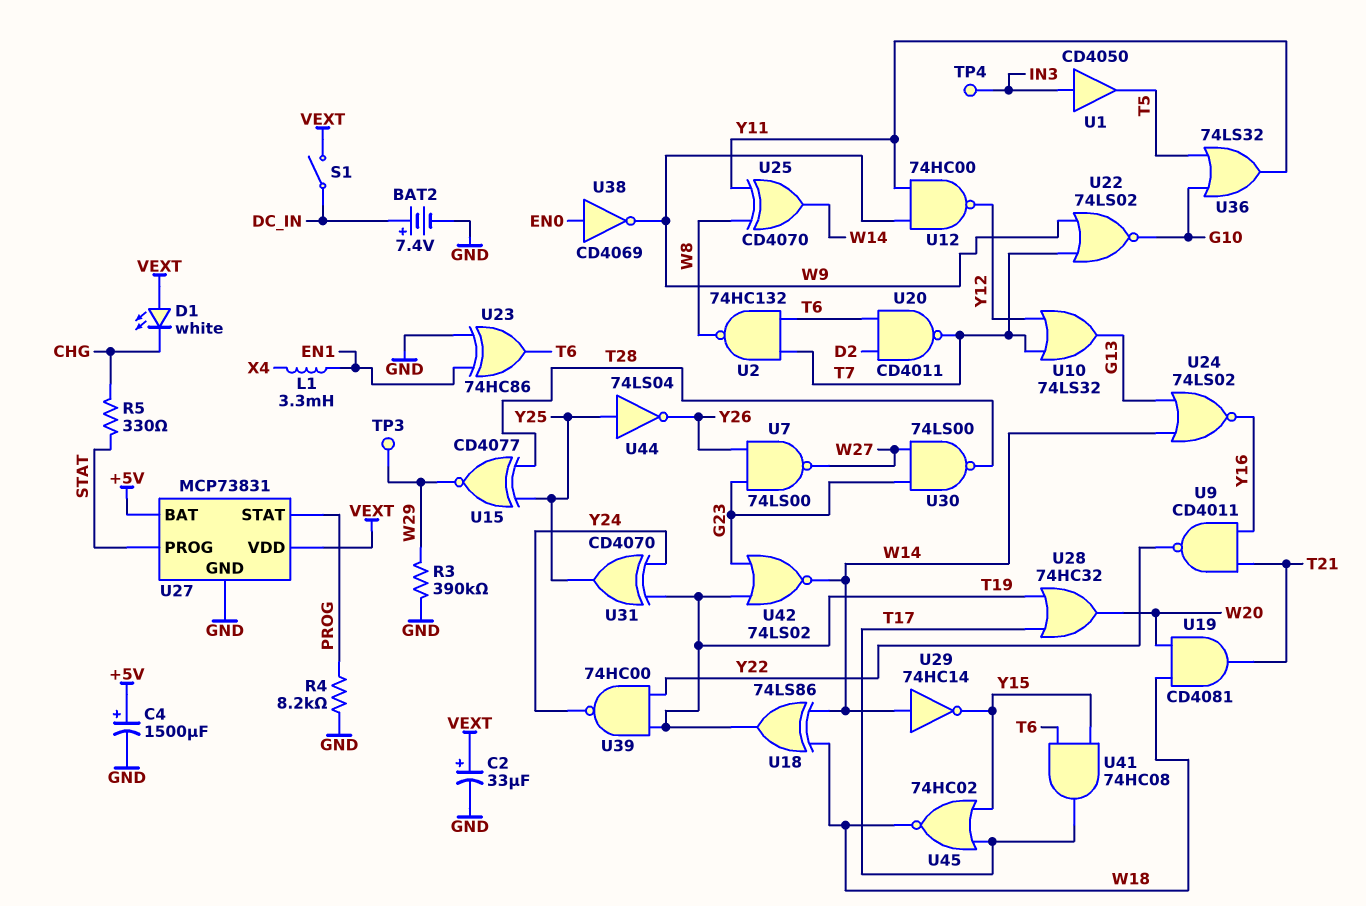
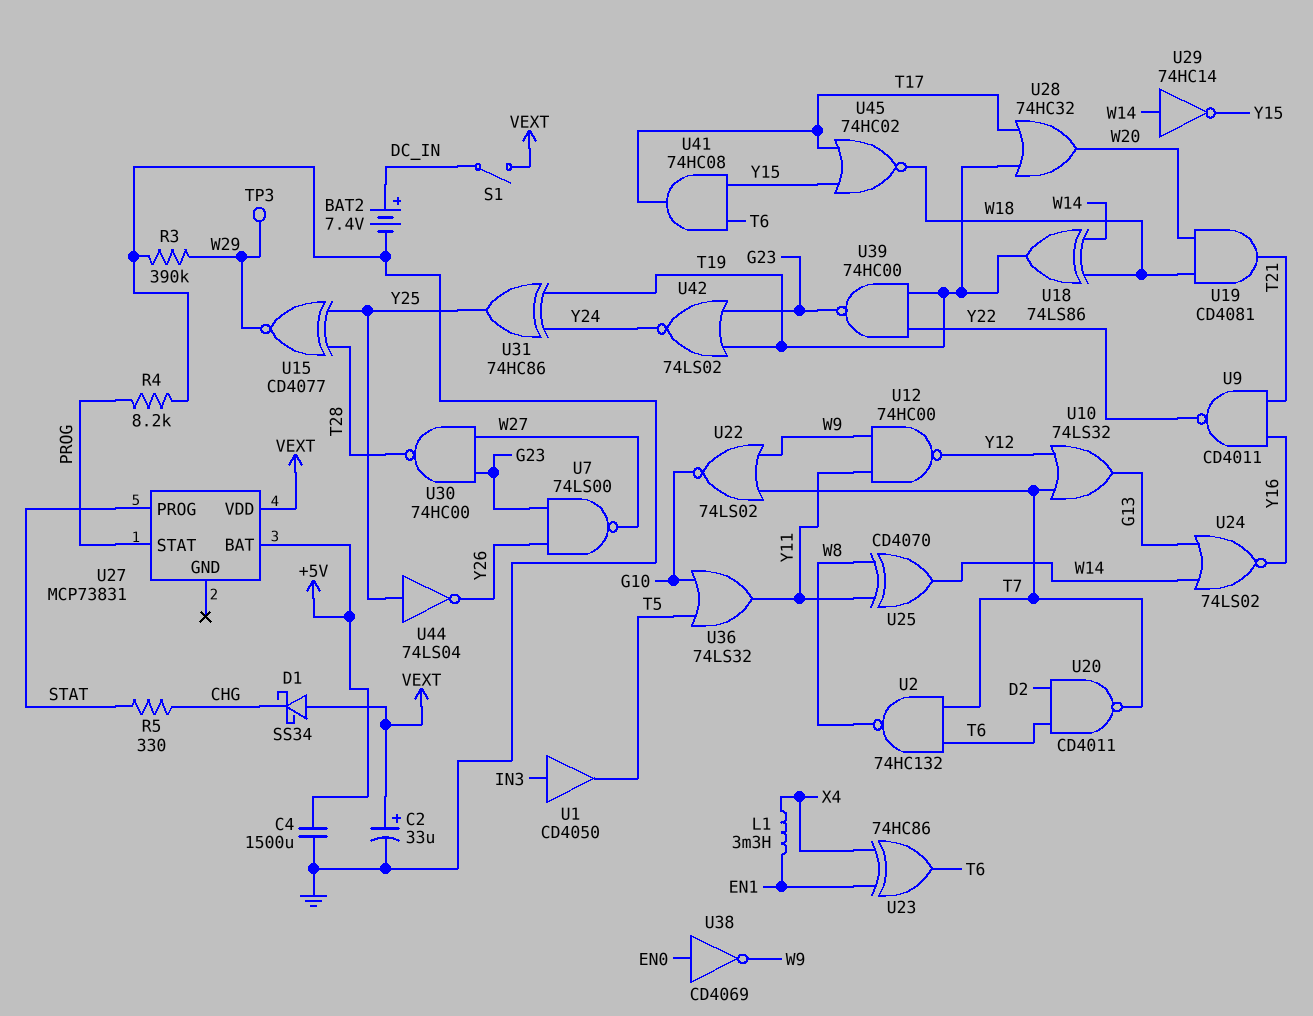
C4: 1500uF (plus +5V, minus GND) -> 1500uF (+5V, GND)
D1: LED white (A VEXT, K CHG) -> schottky SS34 (A VEXT, K CHG)
TP4: test point (IN3) -> none
U23: XOR 74HC86 (in EN1, in GND, out T6) -> XOR 74HC86 (in EN1, in X4, out T6)
U27 pin GND: GND -> none
U30: NAND 74LS00 (in G23, in W27, out T28) -> NAND 74HC00 (in G23, in W27, out T28)
U31: XOR CD4070 (in T19, in Y24, out Y25) -> XOR 74HC86 (in T19, in Y24, out Y25)
U39: NAND 74HC00 (in T19, in Y22, out Y24) -> NAND 74HC00 (in T19, in Y22, out G23)
U42: NOR 74LS02 (in G23, in T19, out W14) -> NOR 74LS02 (in G23, in T19, out Y24)

